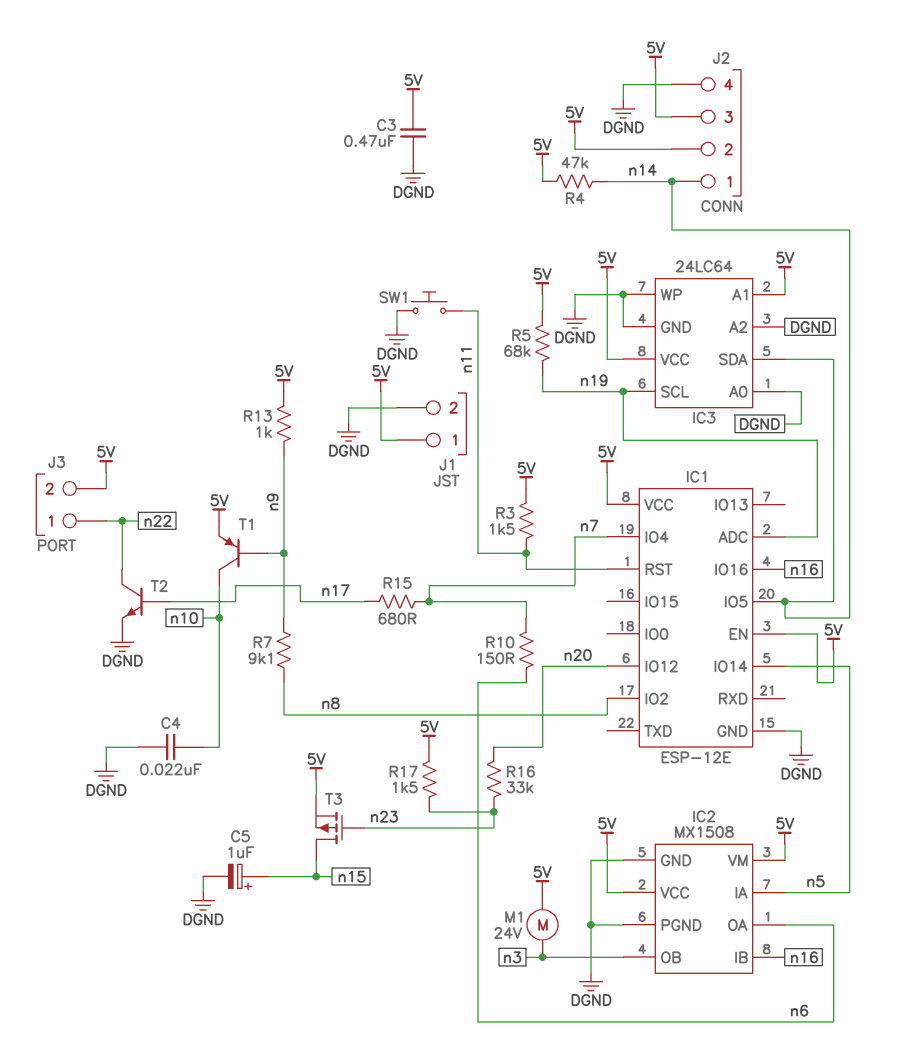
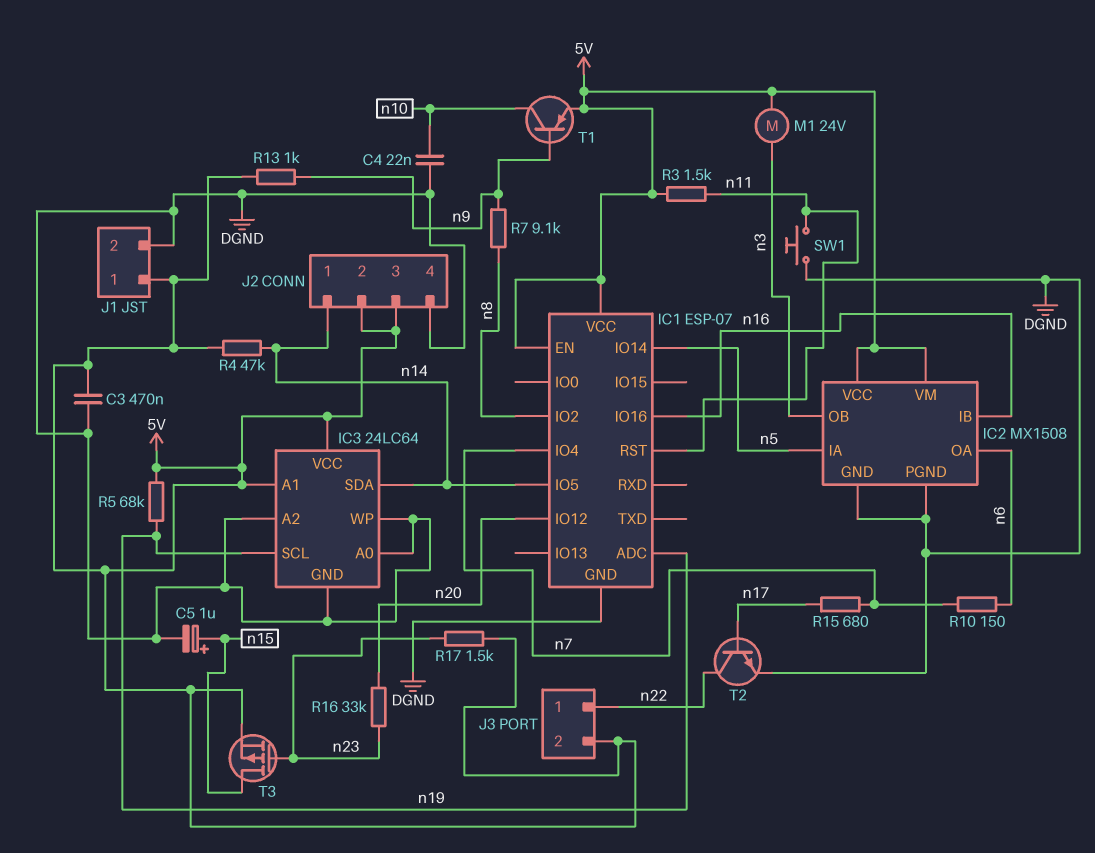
IC1: ESP-12E -> ESP-07

